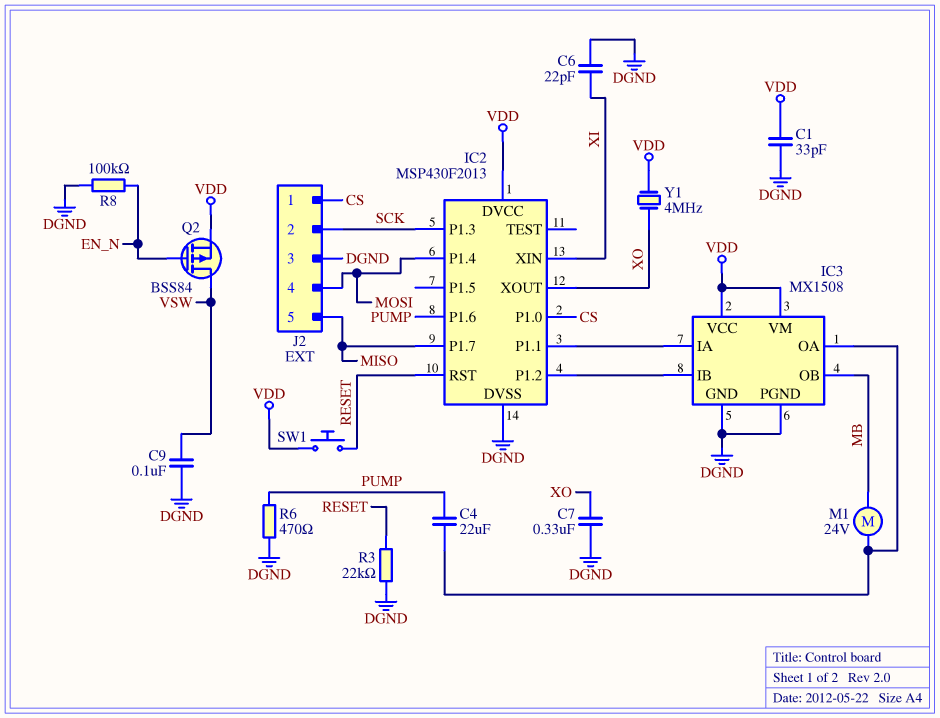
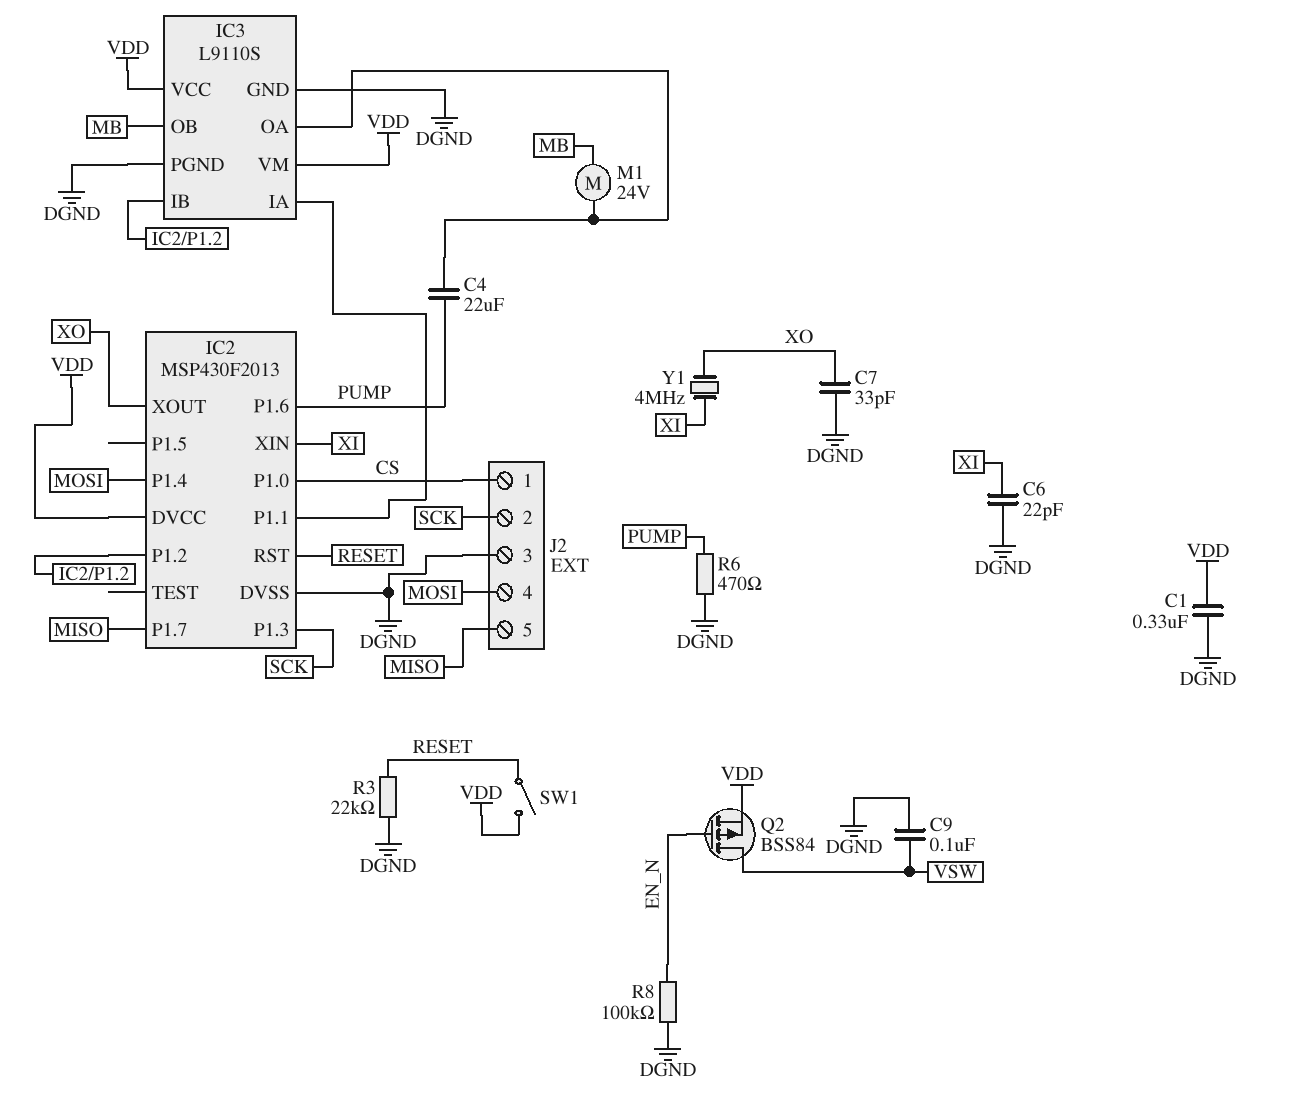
C1: 33pF (DGND, VDD) -> 330nF (DGND, VDD)
C7: 330nF (DGND, XO) -> 33pF (DGND, XO)
IC3: MX1508 -> L9110S
SW1: button (RESET, VDD) -> switch (RESET, VDD)
Y1: 4MHz (VDD, XO) -> 4MHz (XI, XO)

